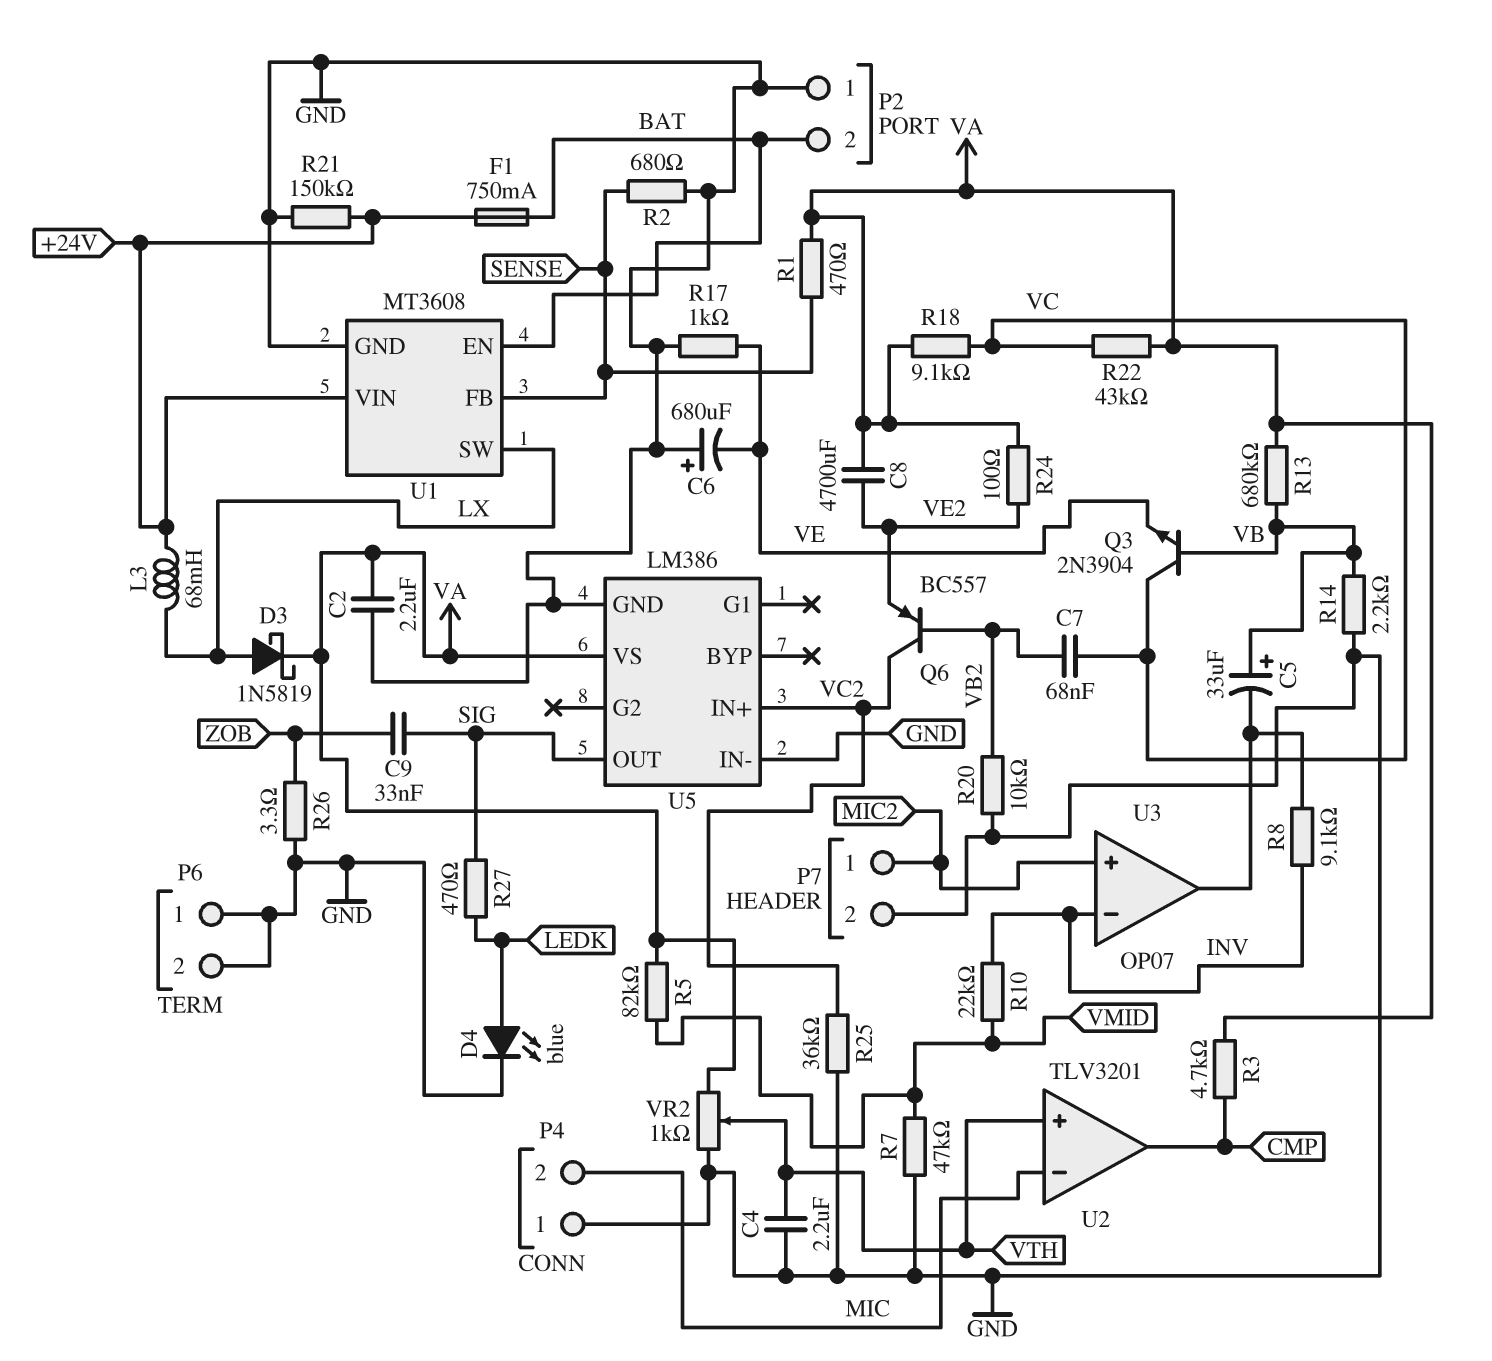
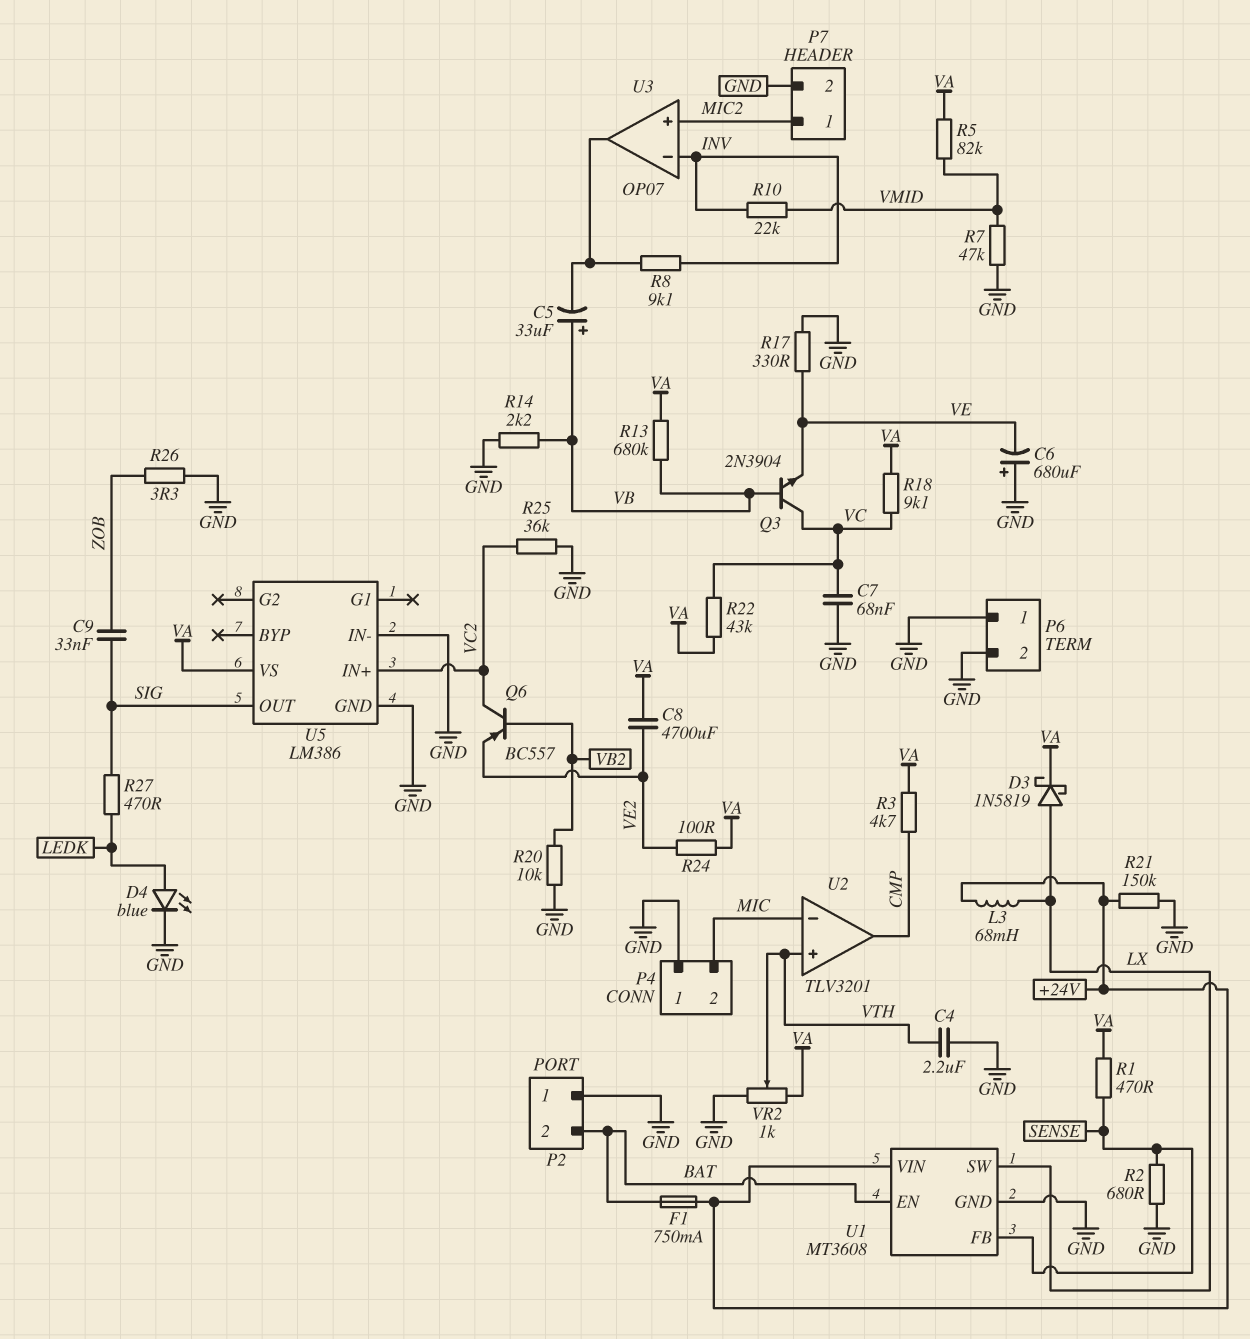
C2: 2.2uF (GND, VA) -> none
C7: 68nF (VB2, VC) -> 68nF (GND, VC)
R17: 1k (GND, VE) -> 330 (GND, VE)

